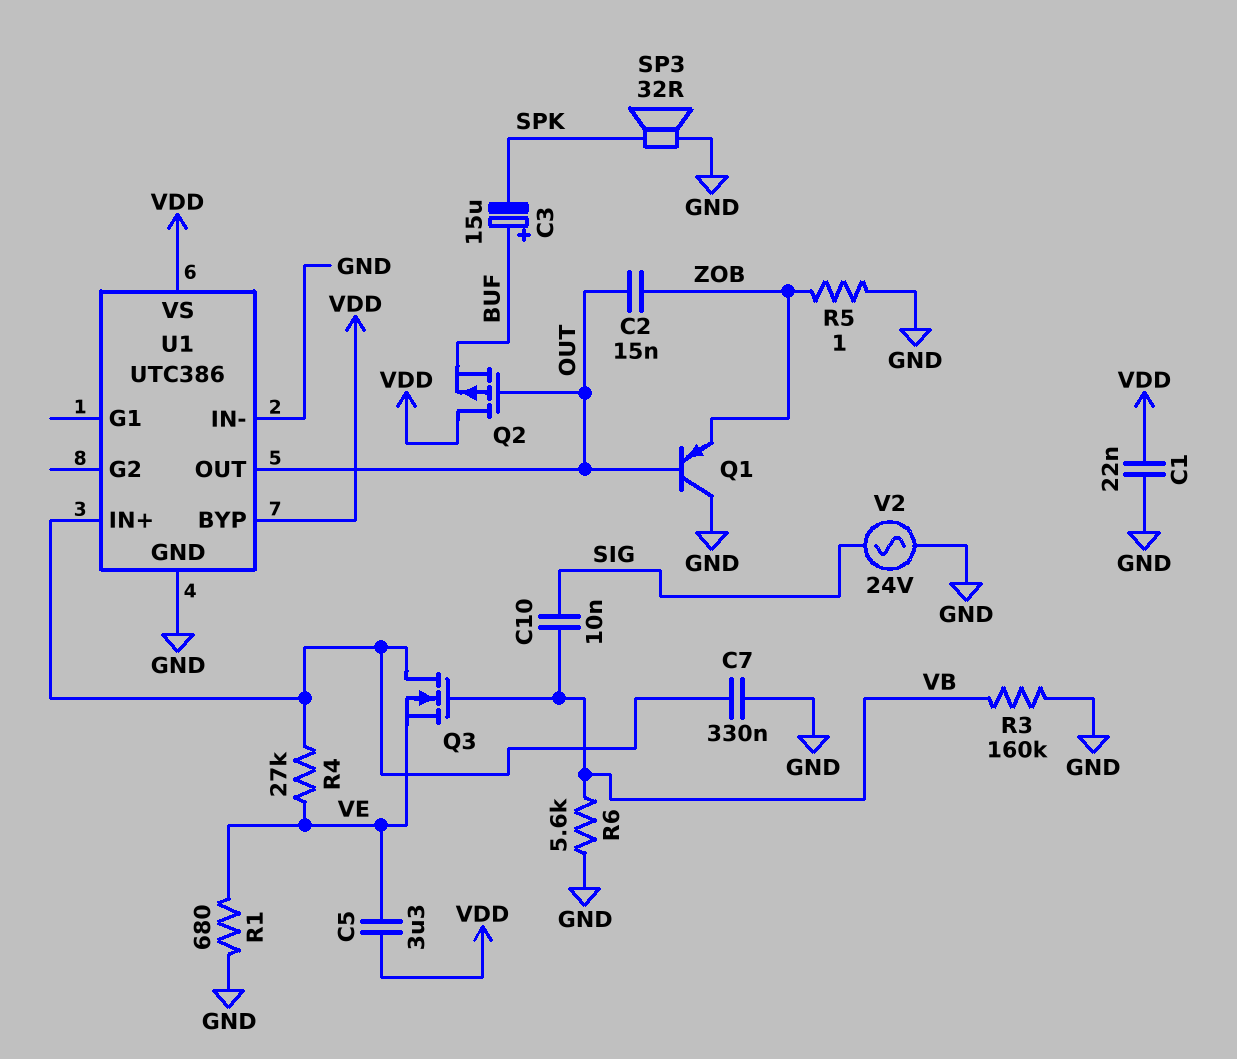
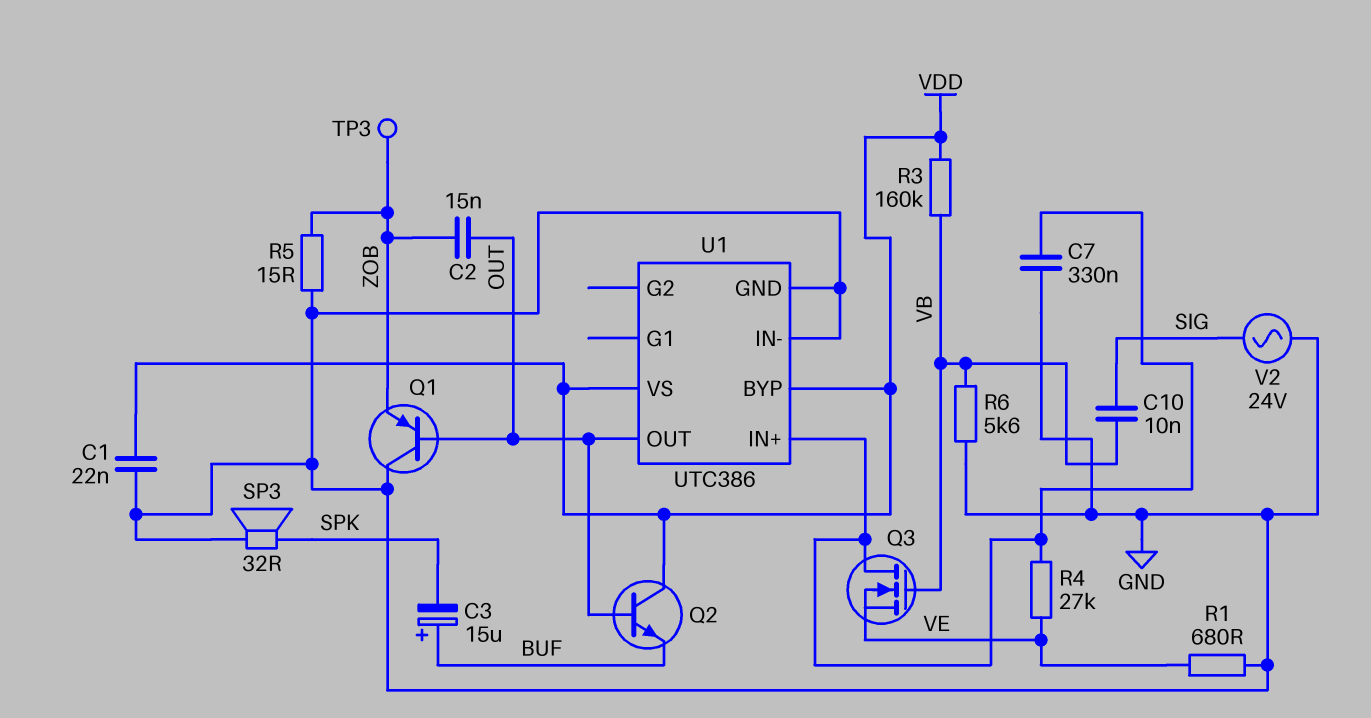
C5: 3.3uF (VDD, VE) -> none
Q2: PMOS (G OUT, D VDD, S BUF) -> NPN (B OUT, C VDD, E BUF)
R3: 160k (GND, VB) -> 160k (VB, VDD)
R5: 1 (GND, ZOB) -> 15 (GND, ZOB)
TP3: none -> test point (ZOB)

